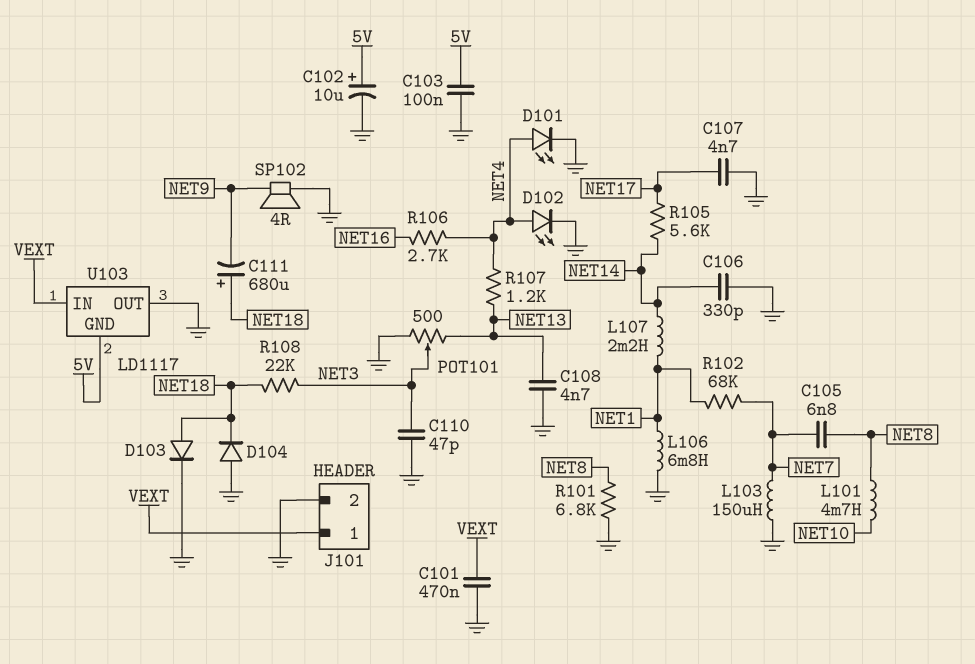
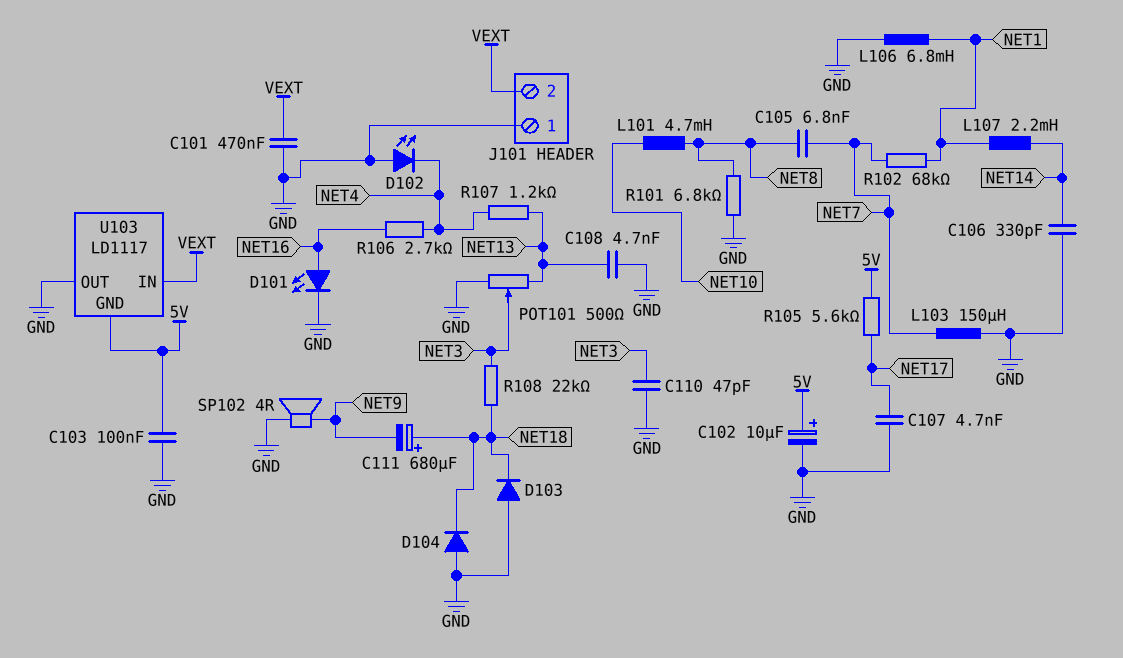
D101: LED (A NET4, K GND) -> LED (A NET16, K GND)
D102: LED (A NET4, K GND) -> LED (A GND, K NET4)
D103: diode (A NET18, K GND) -> diode (A GND, K NET18)
J101 pin 1: VEXT -> GND
J101 pin 2: GND -> VEXT
R105: 5.6k (NET14, NET17) -> 5.6k (5V, NET17)

